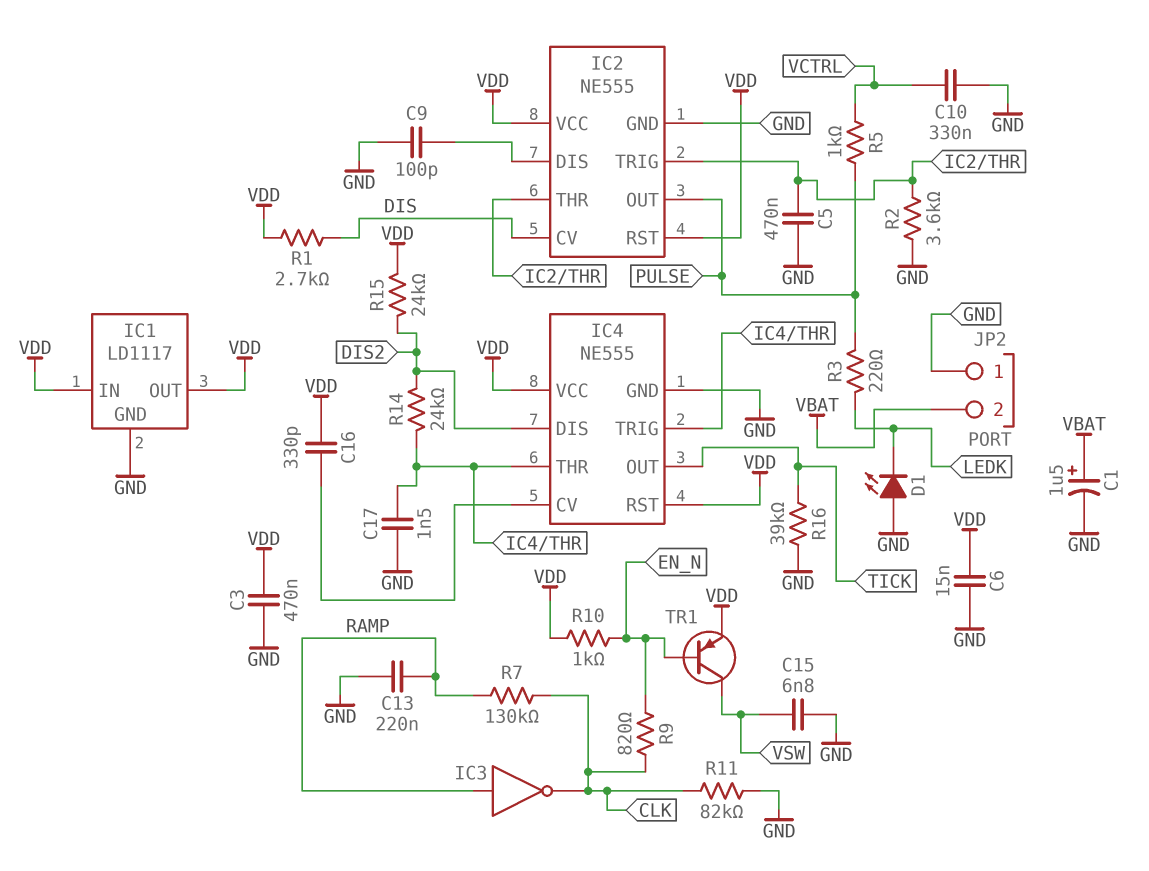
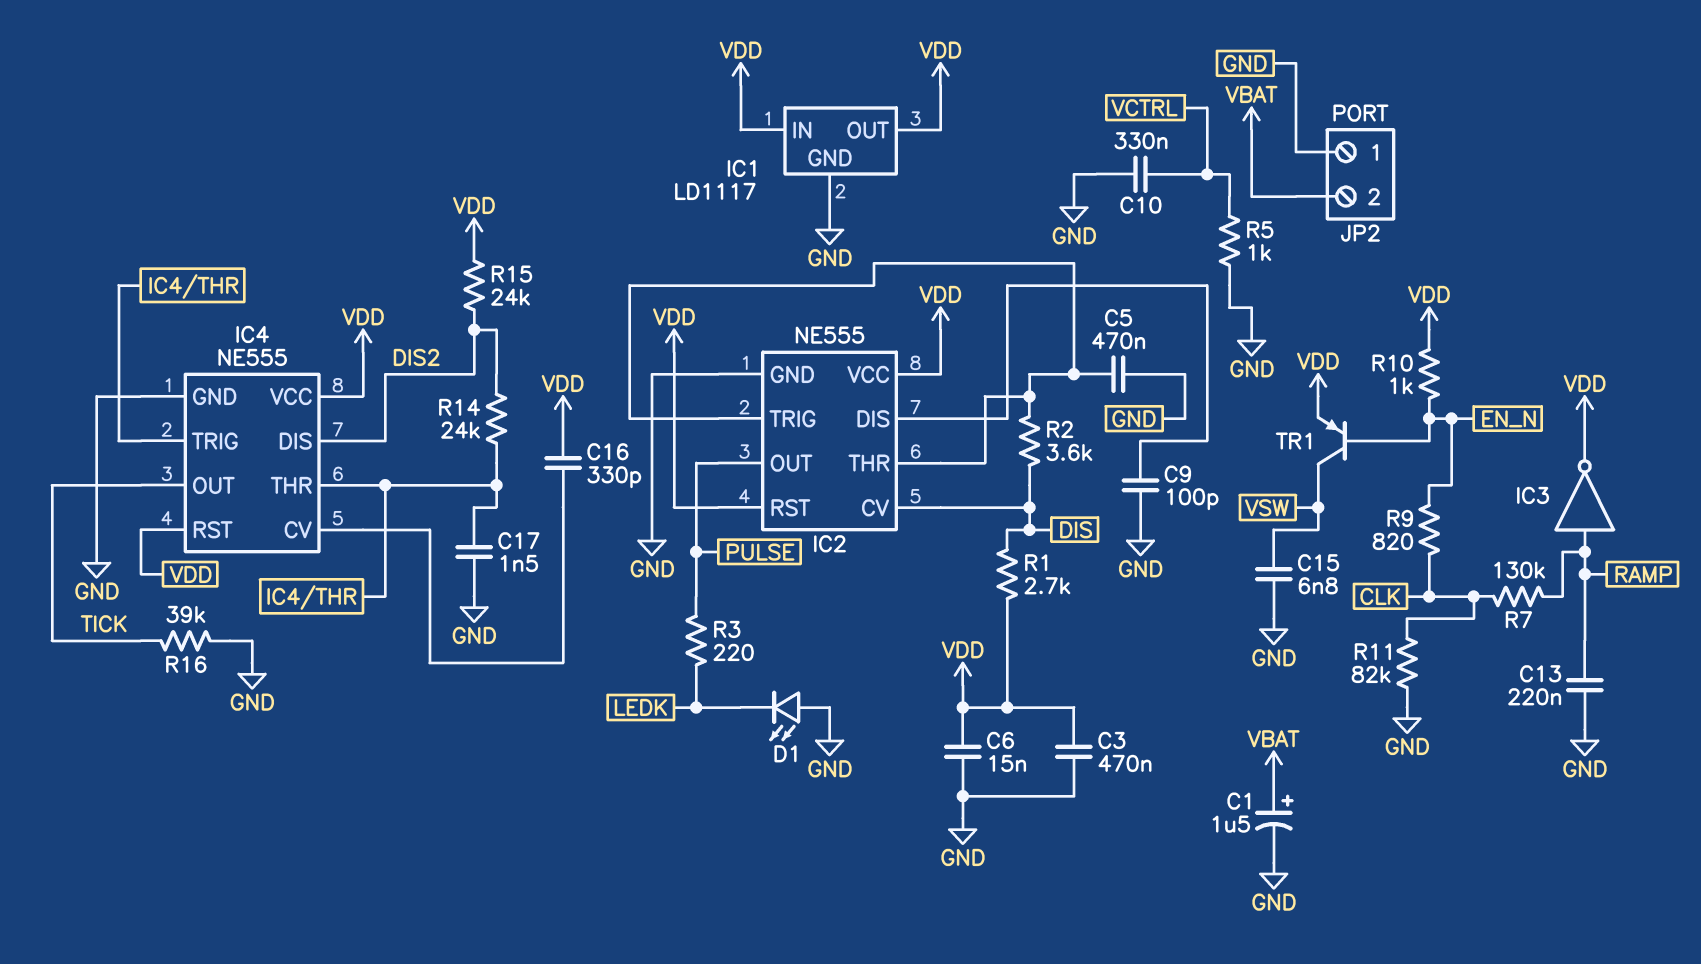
IC3: NOT (in RAMP, out CLK) -> NOT (in RAMP, out VDD)
R2: 3.6k (GND, IC2/THR) -> 3.6k (DIS, IC2/THR)
R5: 1k (PULSE, VCTRL) -> 1k (GND, VCTRL)

